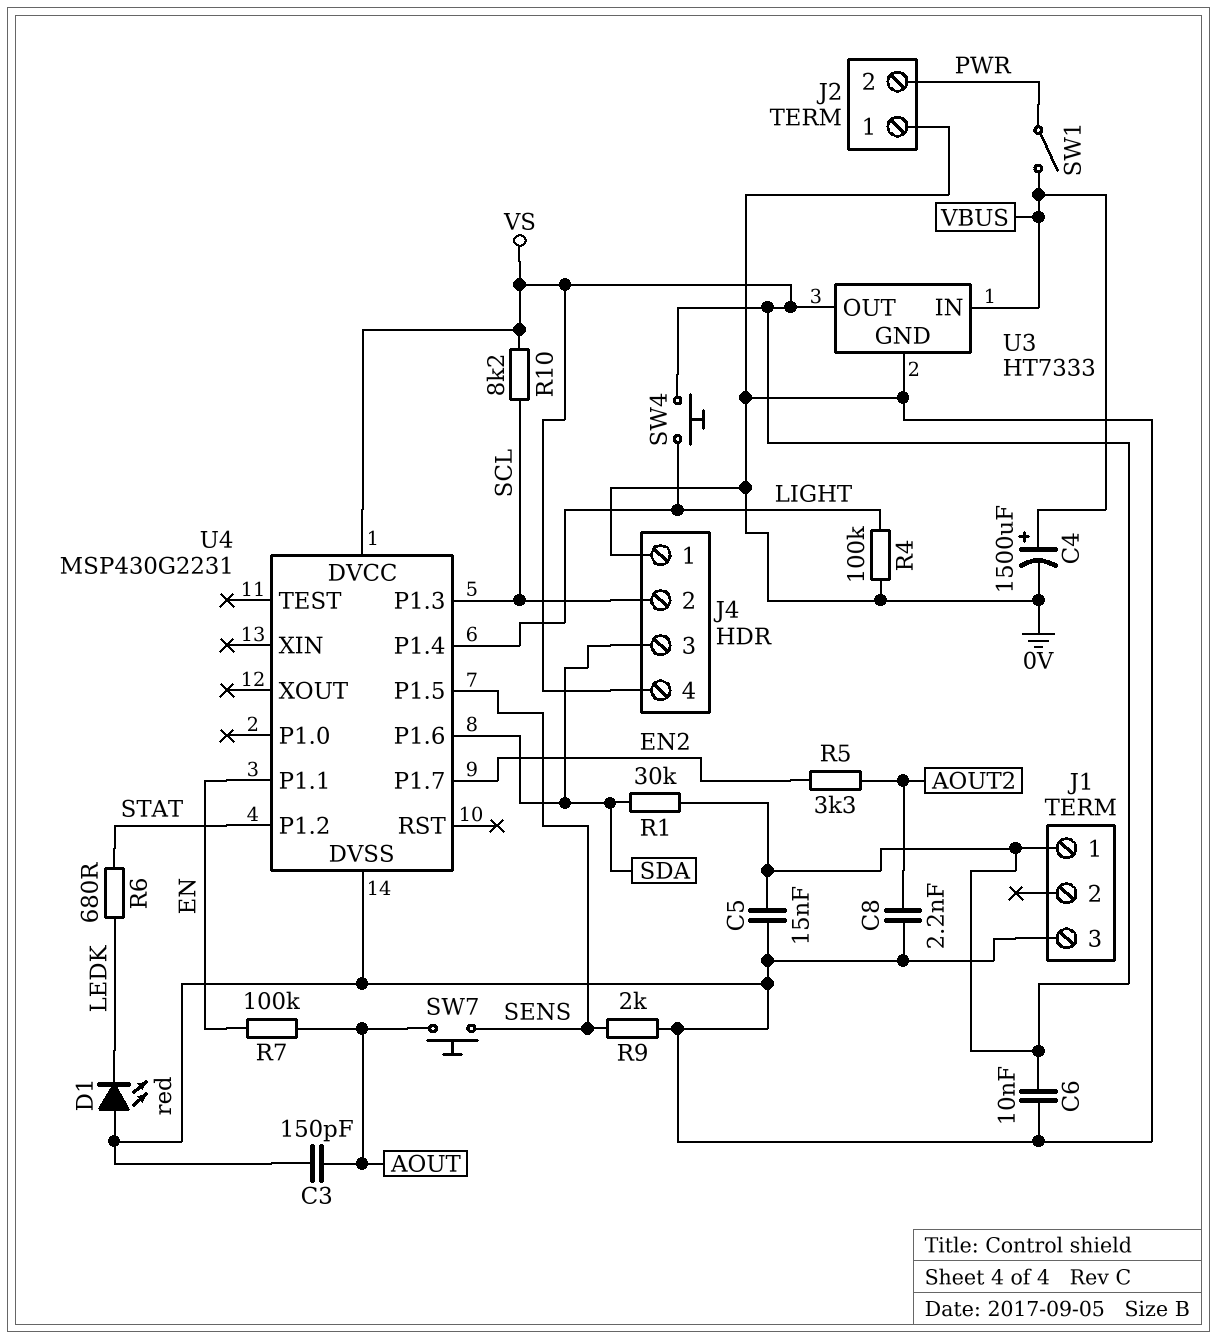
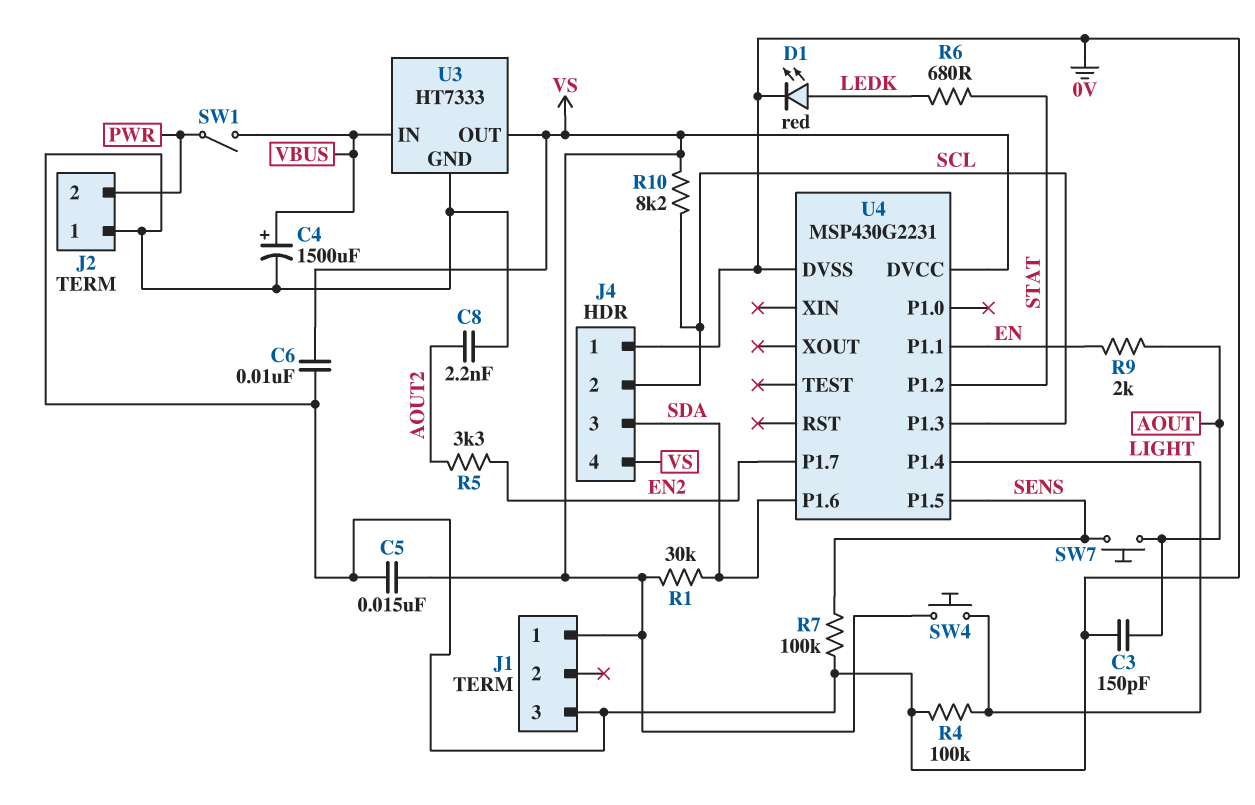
D1: LED red (A 0V, K LEDK) -> LED red (A LEDK, K 0V)
R7: 100k (AOUT, EN) -> 100k (0V, SENS)
R9: 2k (0V, SENS) -> 2k (AOUT, EN)

